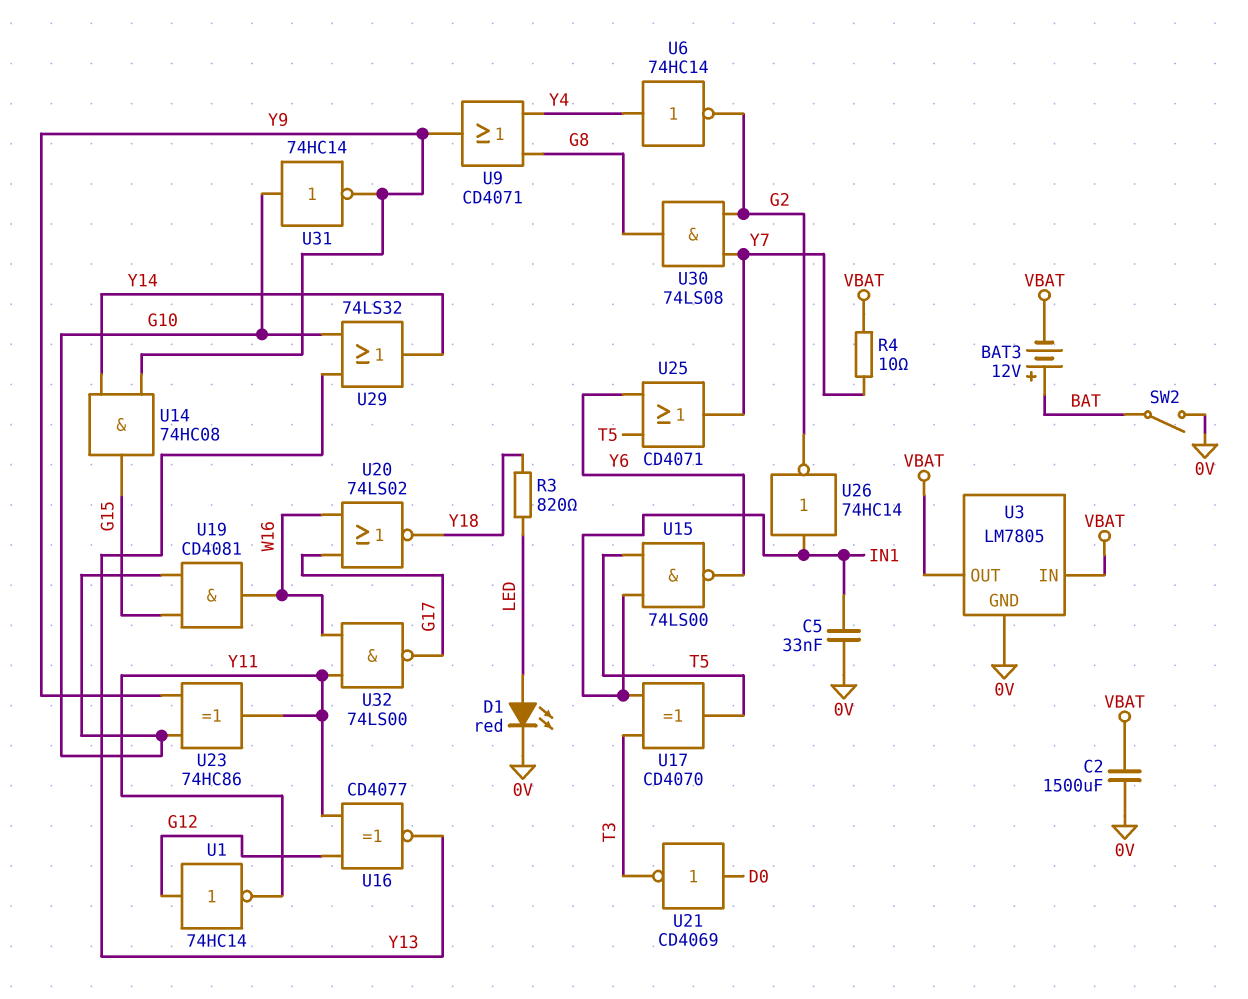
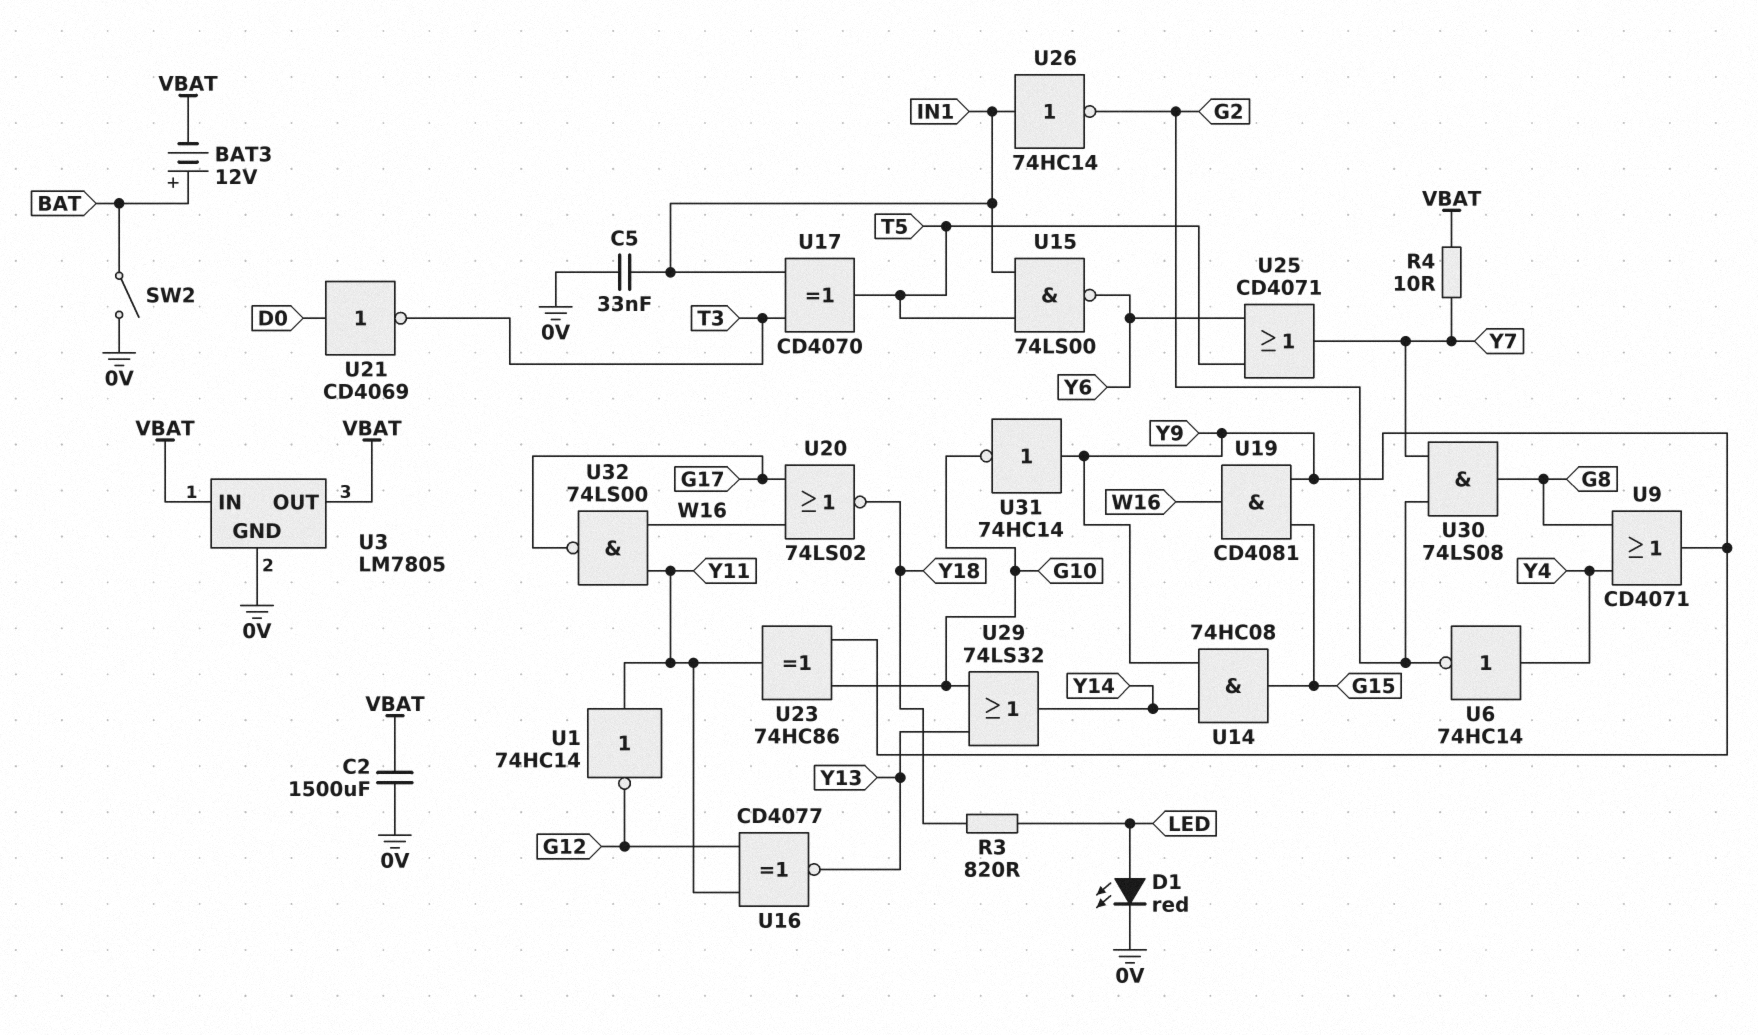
U1: NOT 74HC14 (in G12, out Y11) -> NOT 74HC14 (in Y11, out G12)
U19: AND CD4081 (in G10, in G15, out W16) -> AND CD4081 (in G15, in Y9, out W16)
U31: NOT 74HC14 (in G10, out Y9) -> NOT 74HC14 (in Y9, out G10)

